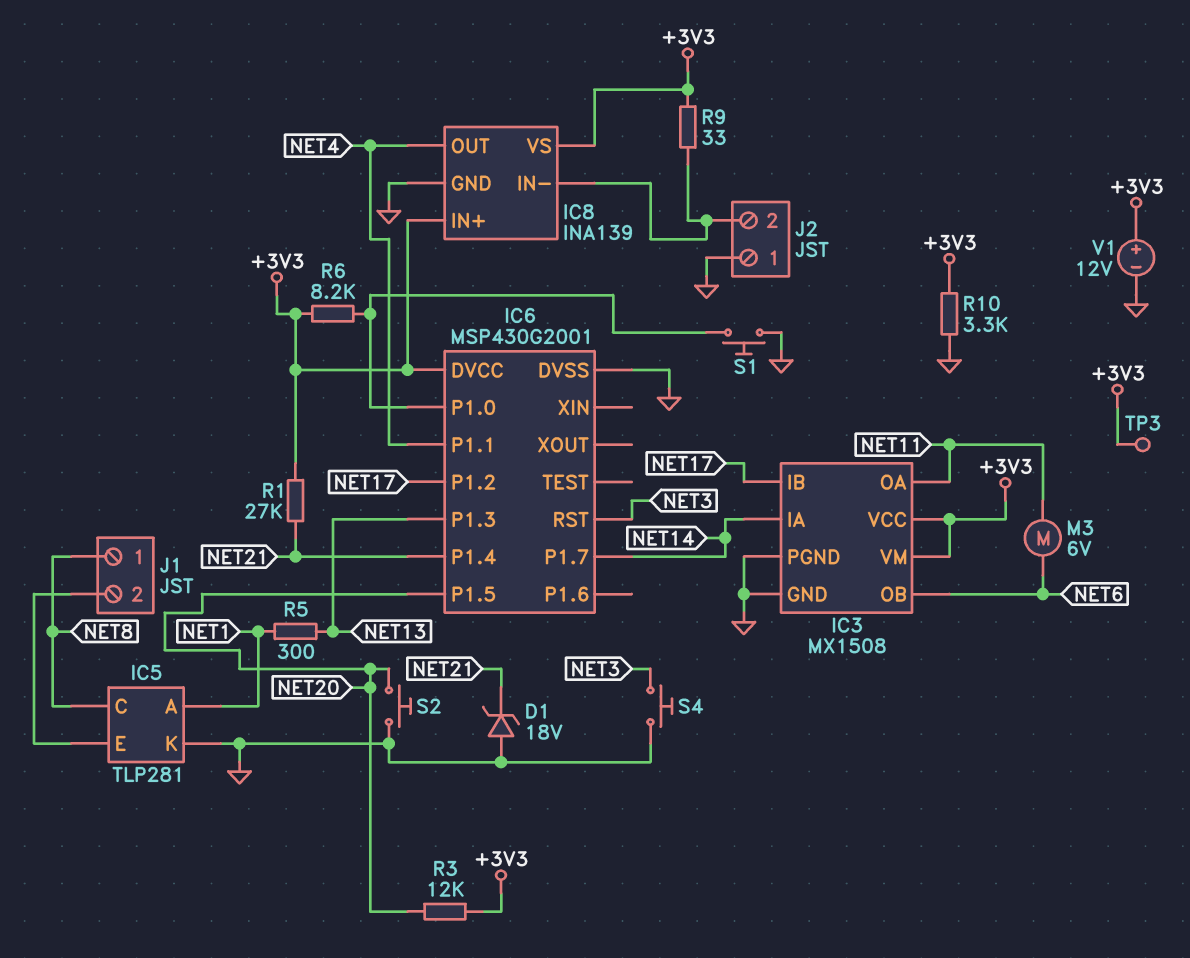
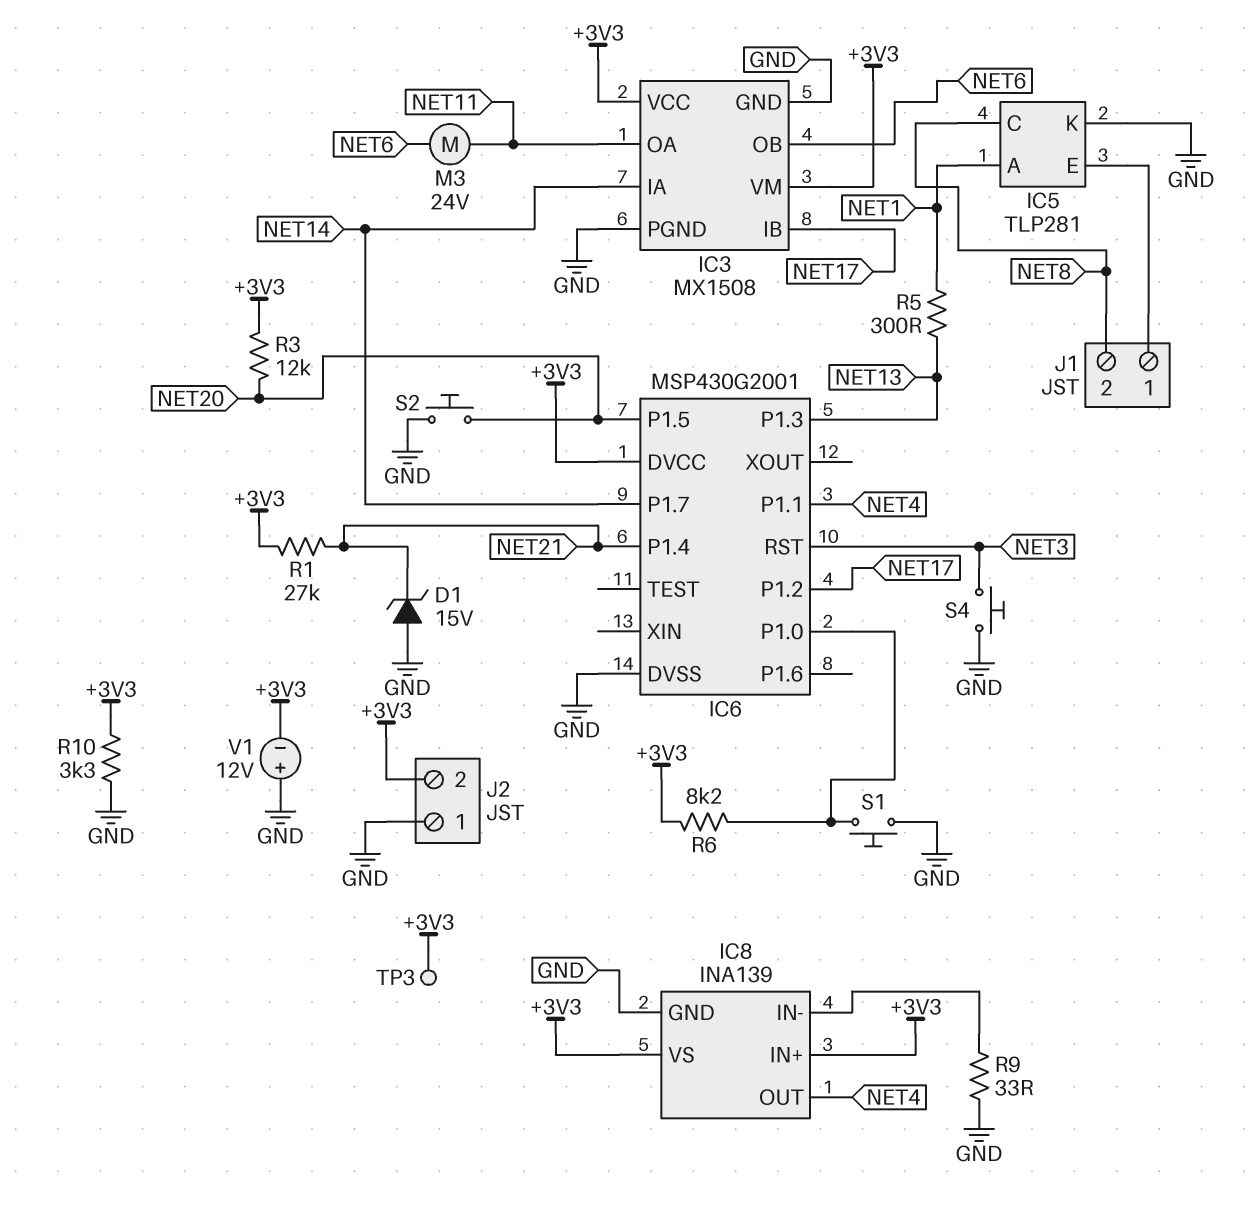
D1: zener 18V (A GND, K NET21) -> zener 15V (A GND, K NET21)
J1 pin 1: NET8 -> IC5/E
J1 pin 2: IC5/E -> NET8
J2 pin 2: IC8/IN- -> +3V3
M3: motor 6V (NET6, NET11) -> motor 24V (NET6, NET11)
R9: 33 (+3V3, IC8/IN-) -> 33 (GND, IC8/IN-)
V1: 12V (plus +3V3, minus GND) -> 12V (plus GND, minus +3V3)

